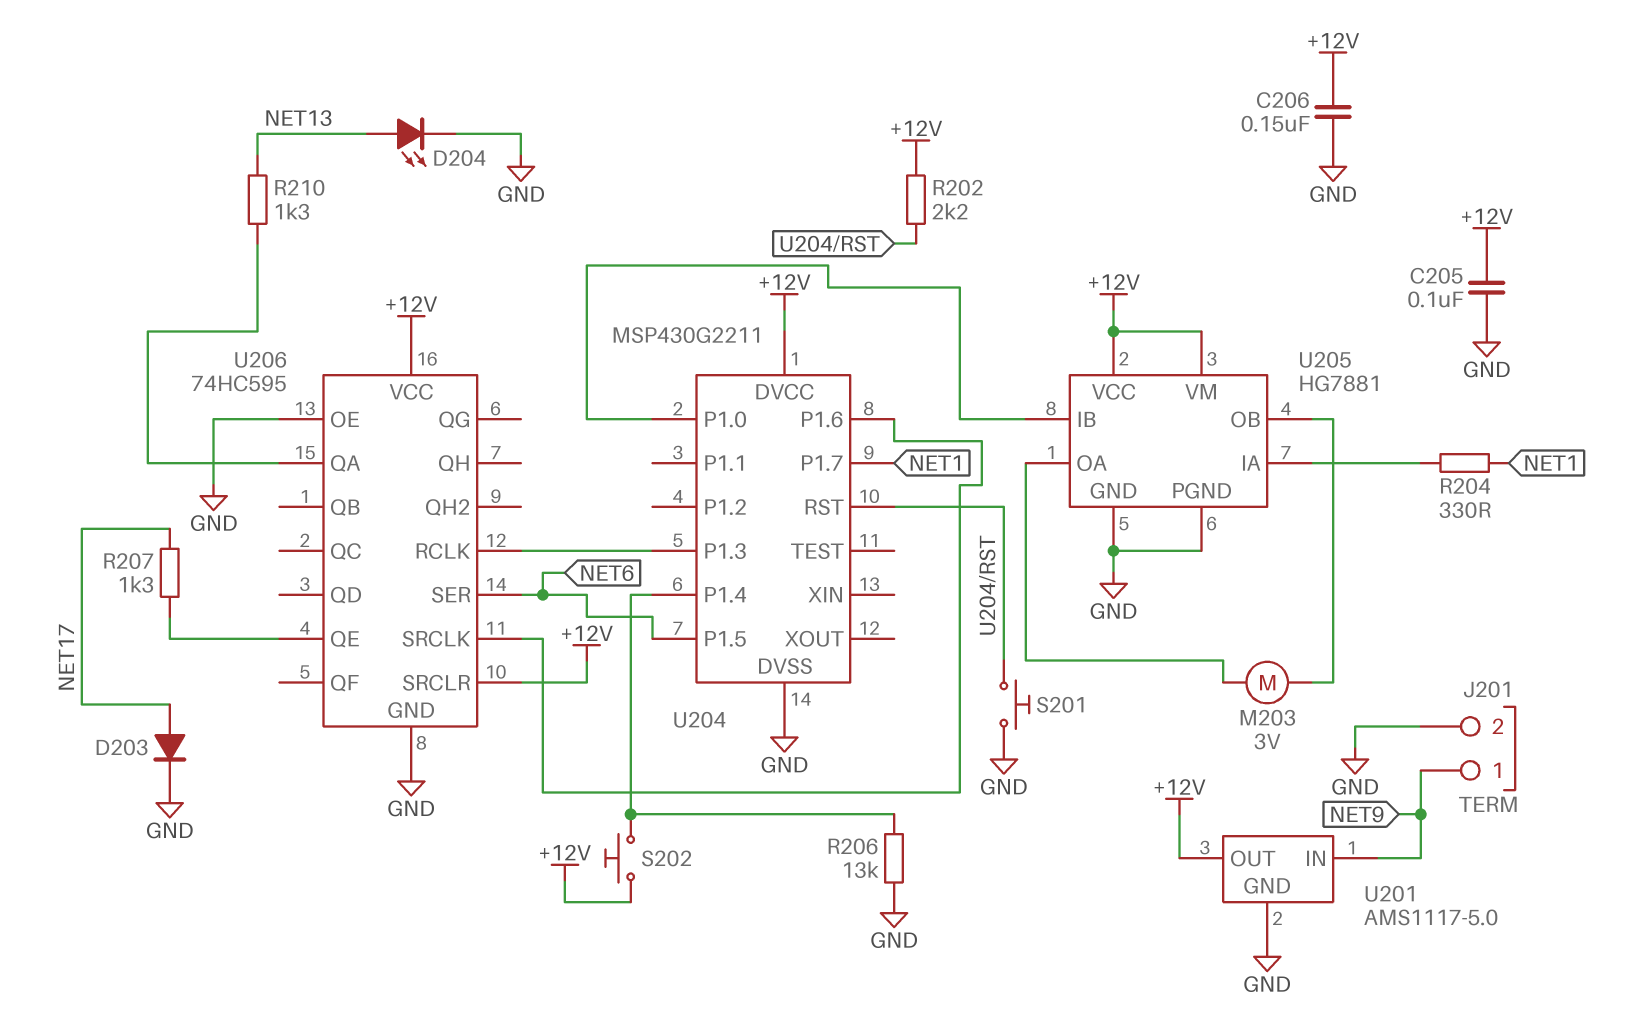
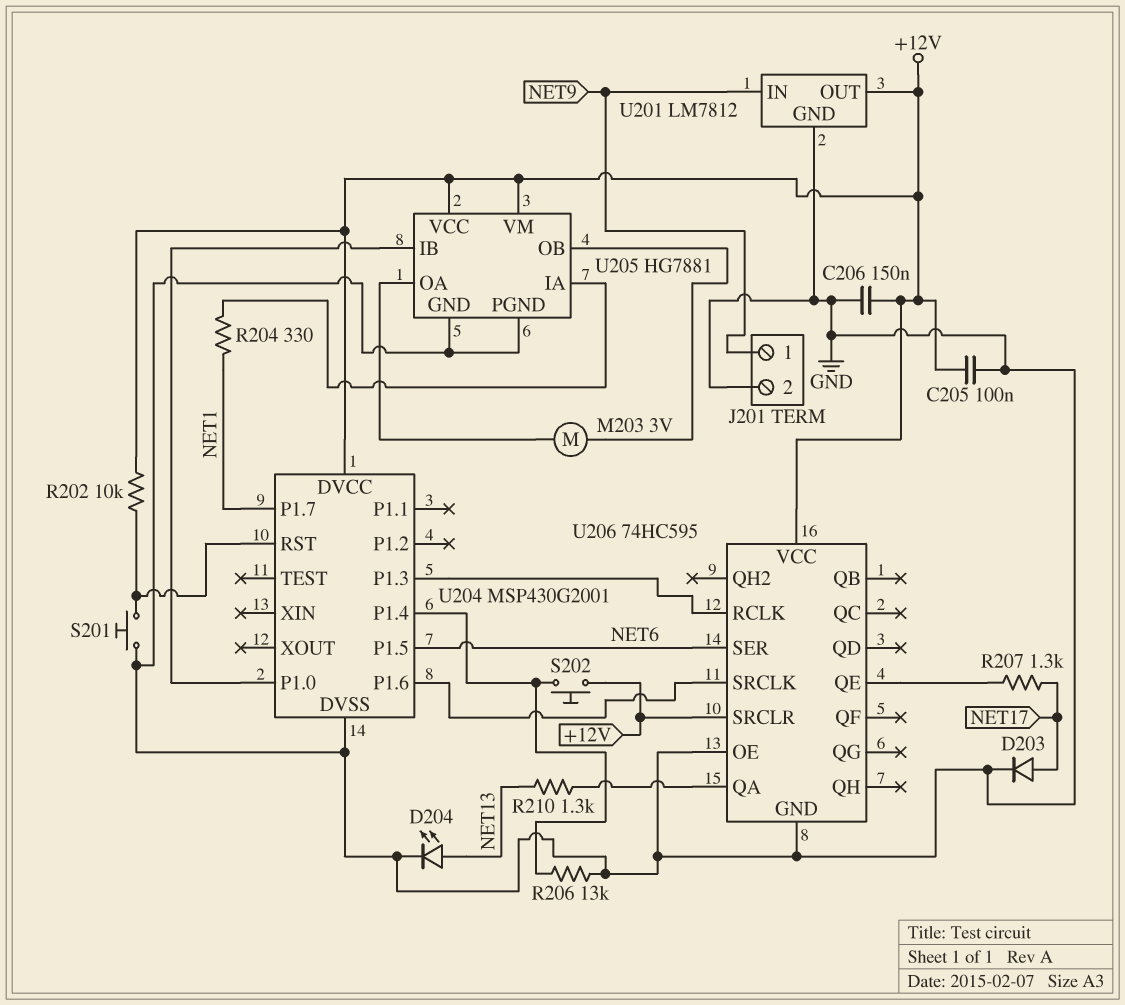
R202: 2.2k (+12V, U204/RST) -> 10k (+12V, U204/RST)
U201: AMS1117-5.0 -> LM7812
U204: MSP430G2211 -> MSP430G2001

